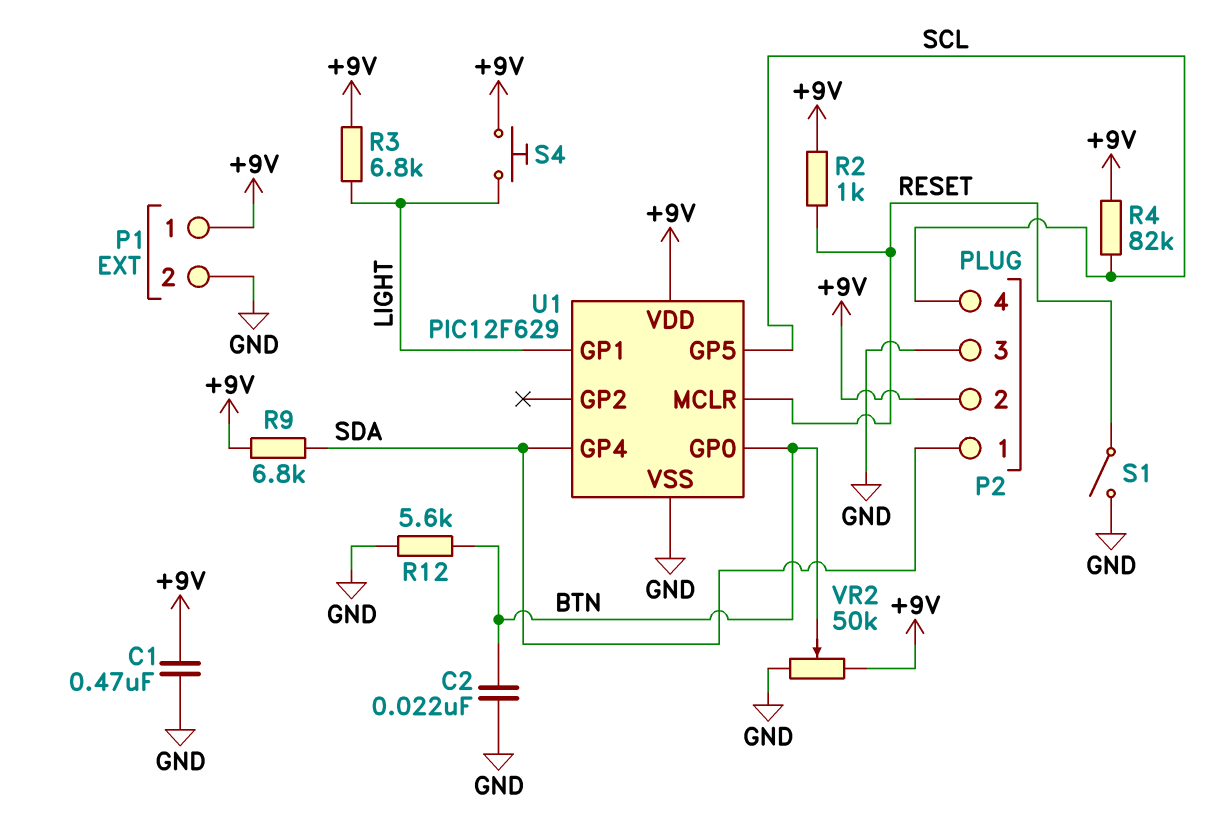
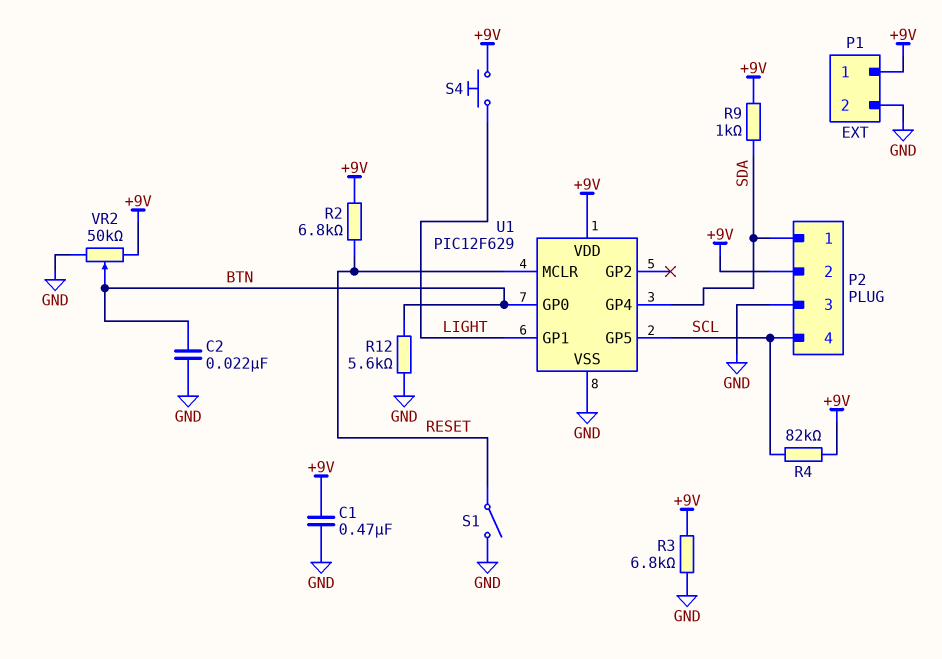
R2: 1k (+9V, RESET) -> 6.8k (+9V, RESET)
R3: 6.8k (+9V, LIGHT) -> 6.8k (+9V, GND)
R9: 6.8k (+9V, SDA) -> 1k (+9V, SDA)

